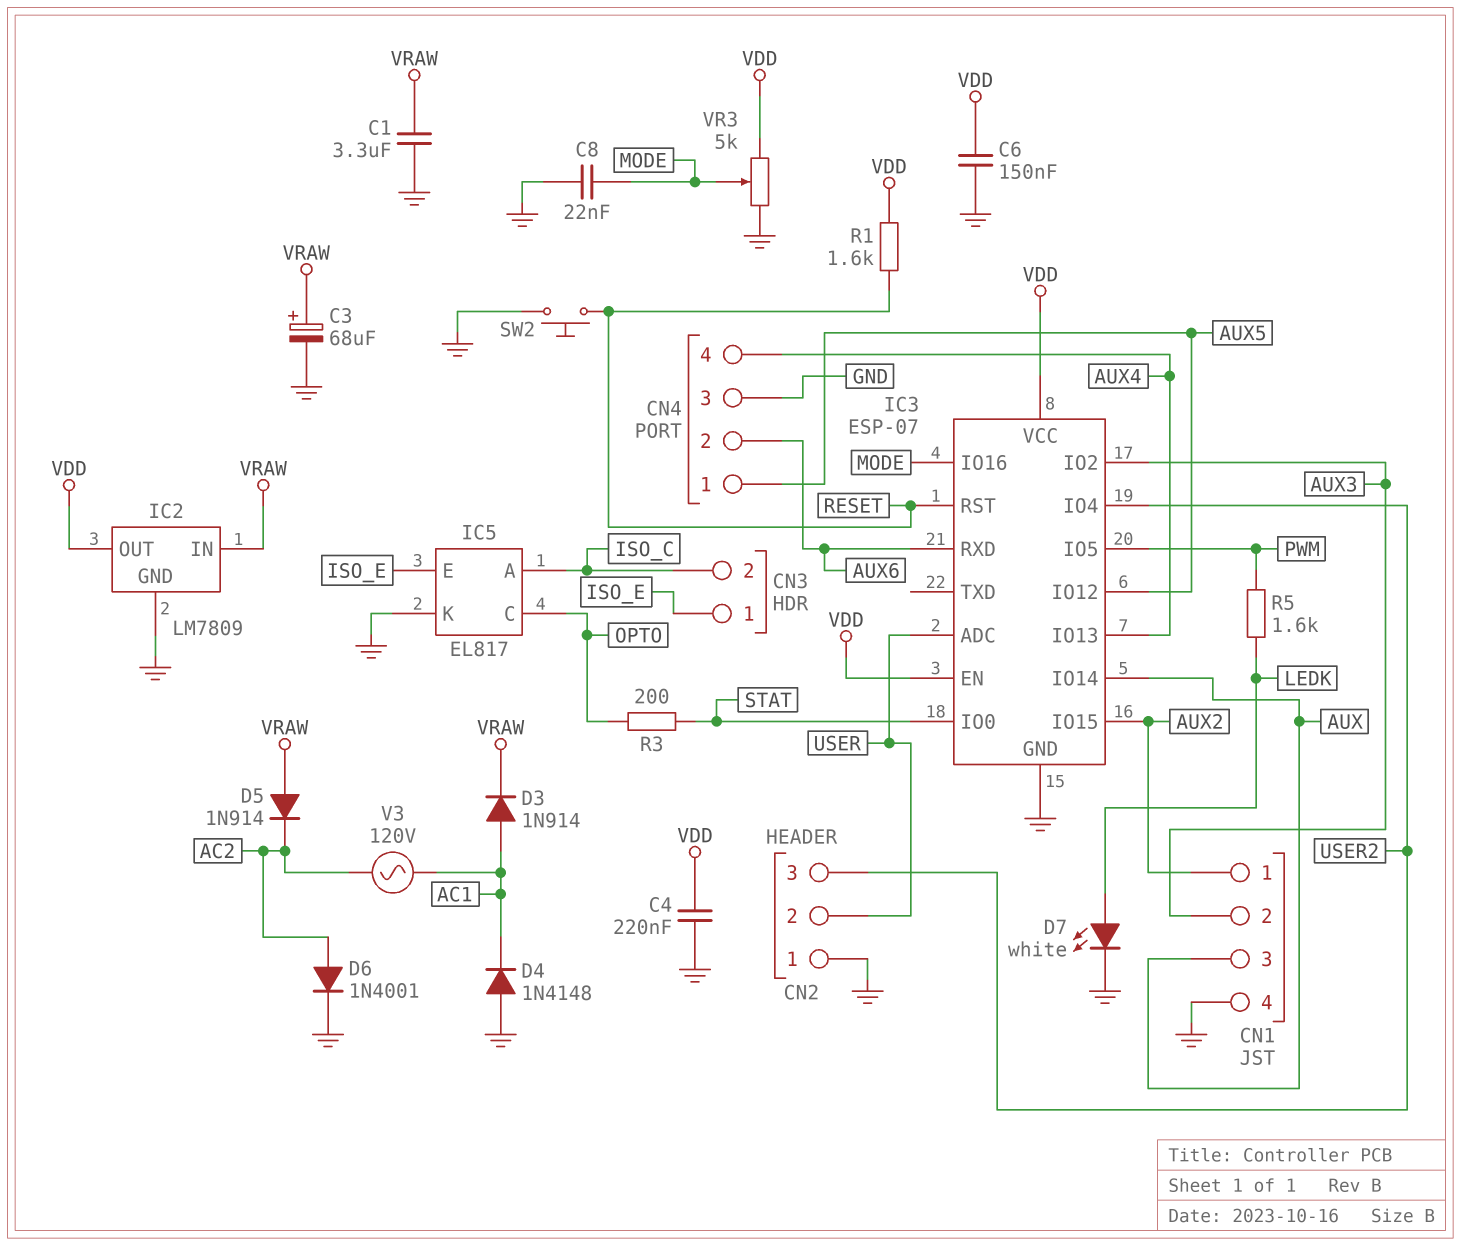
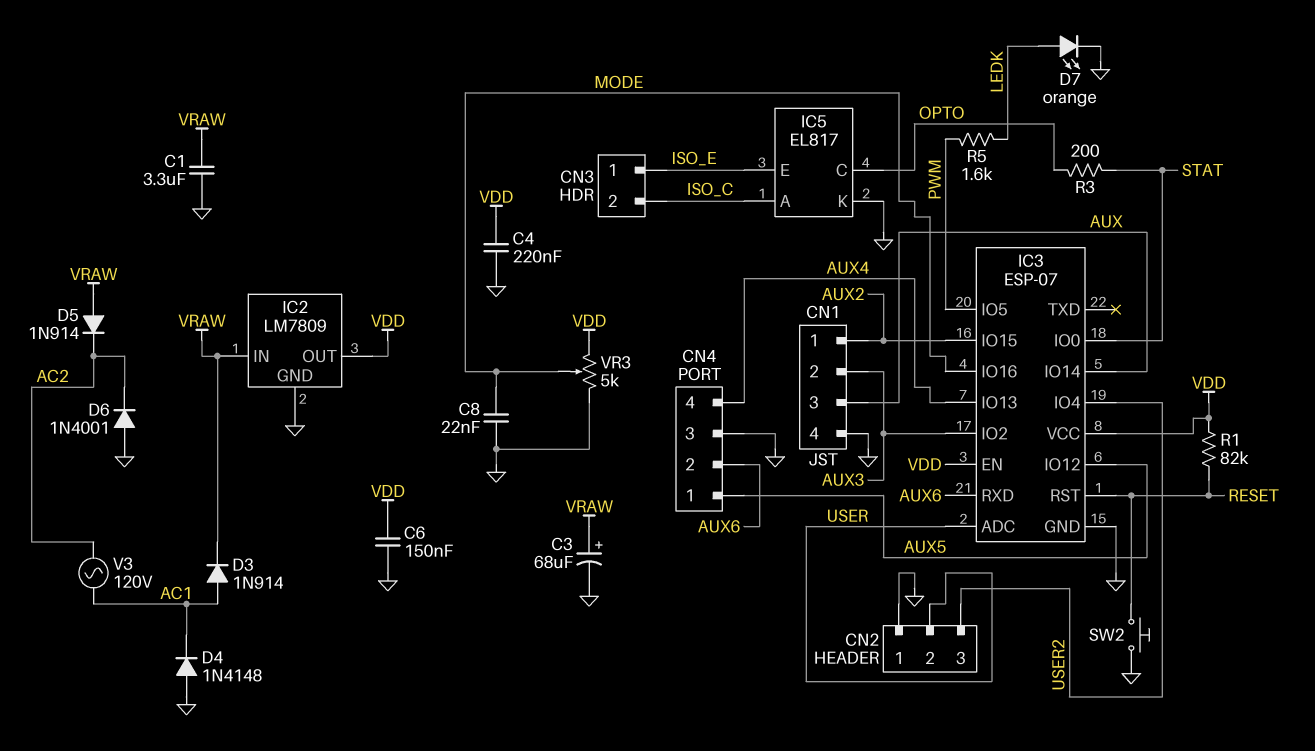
D6: diode 1N4001 (A AC2, K GND) -> diode 1N4001 (A GND, K AC2)
D7: LED white (A LEDK, K GND) -> LED orange (A LEDK, K GND)
R1: 1.6k (RESET, VDD) -> 82k (RESET, VDD)

